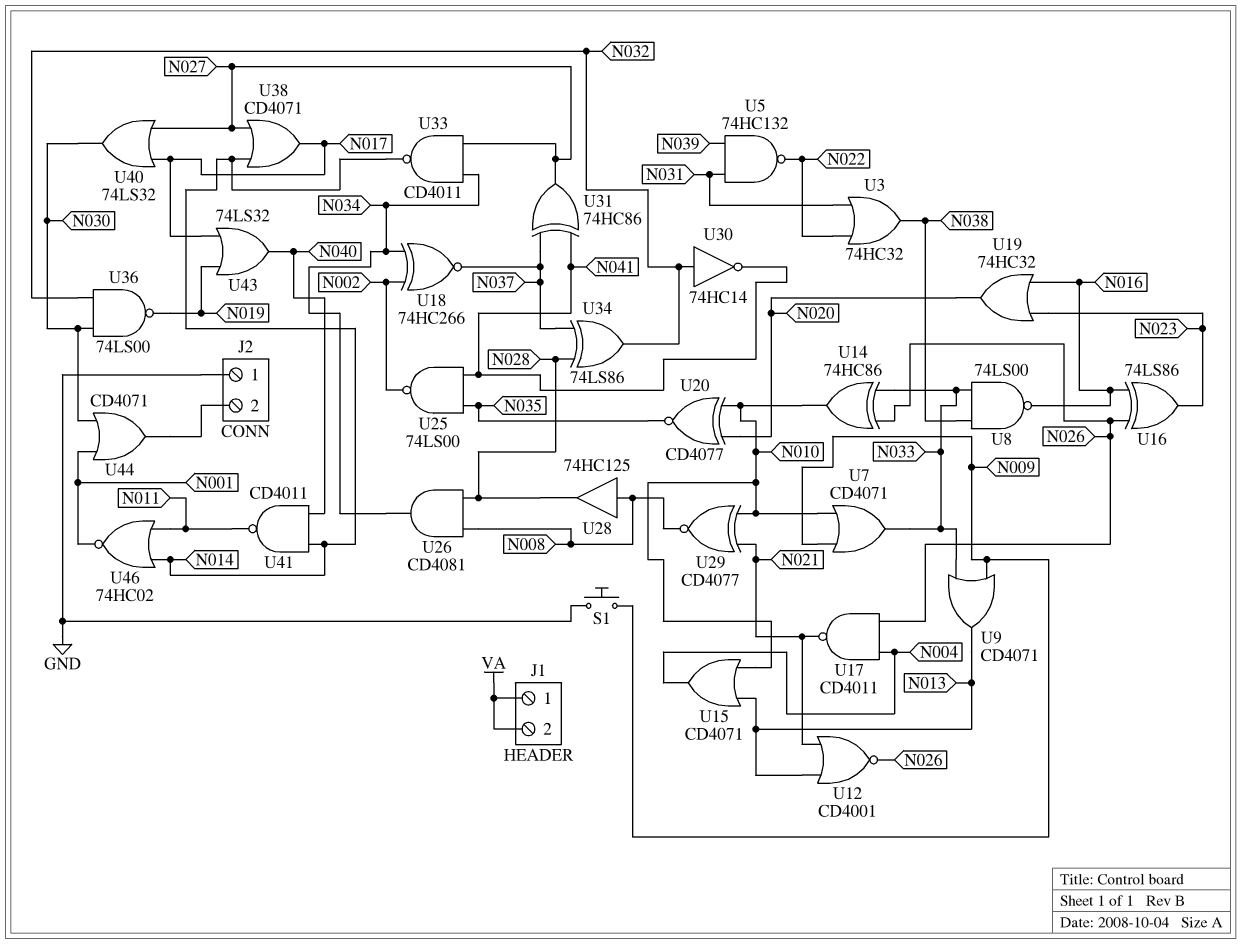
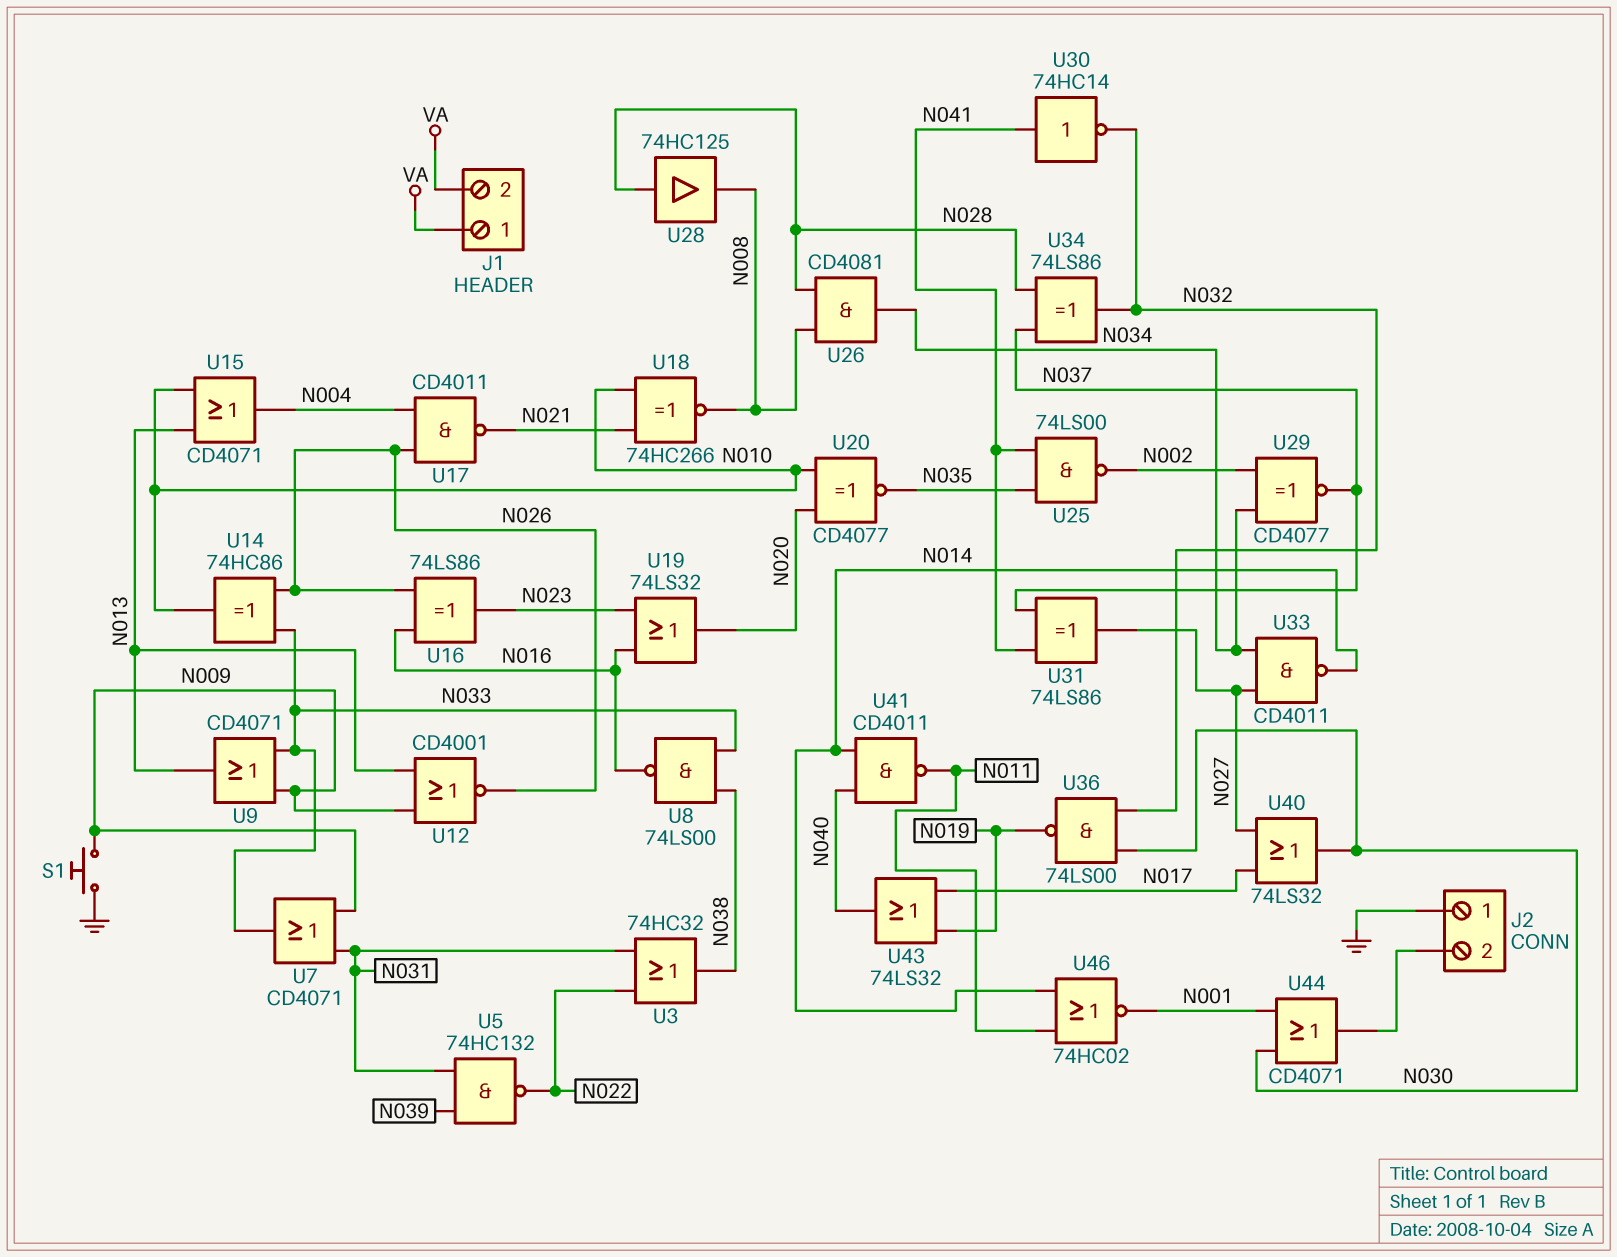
U7: OR CD4071 (in N009, in N010, out N033) -> OR CD4071 (in N009, in N031, out N033)
U12: NOR CD4001 (in N013, in N021, out N026) -> NOR CD4001 (in N009, in N013, out N026)
U18: XNOR 74HC266 (in N002, in N034, out N037) -> XNOR 74HC266 (in N010, in N021, out N008)
U19: OR 74HC32 (in N016, in N023, out N020) -> OR 74LS32 (in N016, in N023, out N020)
U28: buffer 74HC125 (in N008, out N028) -> buffer 74HC125 (in N028, out N008)
U29: XNOR CD4077 (in N010, in N021, out N008) -> XNOR CD4077 (in N002, in N034, out N037)
U30: NOT 74HC14 (in N032, out N041) -> NOT 74HC14 (in N041, out N032)
U31: XOR 74HC86 (in N037, in N041, out N027) -> XOR 74LS86 (in N037, in N041, out N027)
U38: OR CD4071 (in N014, in N027, out N017) -> none

